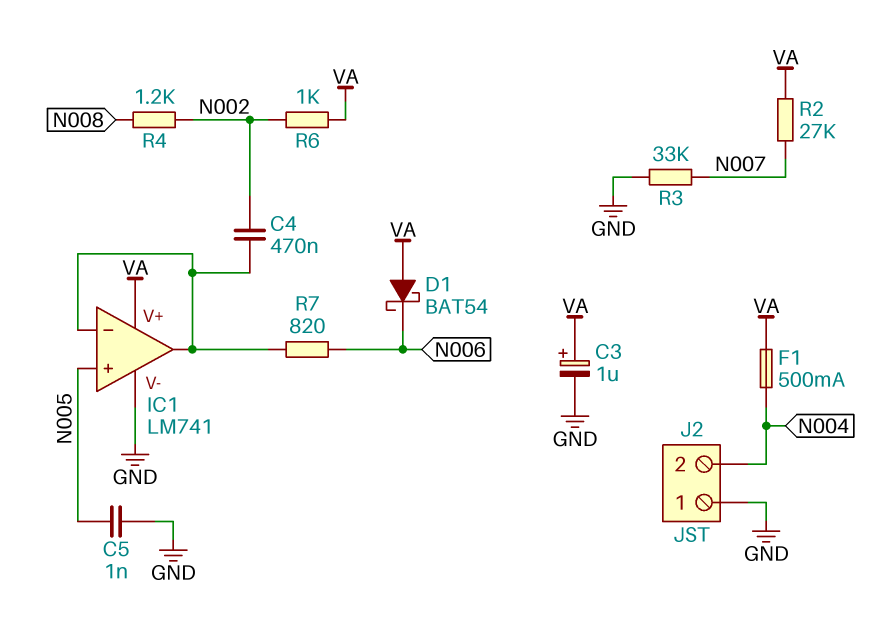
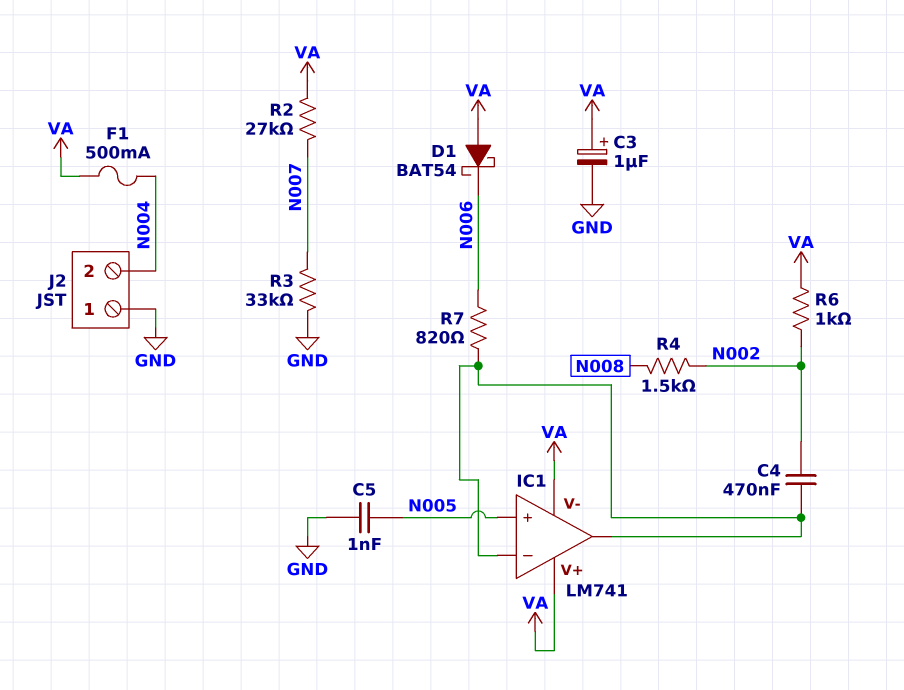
IC1 pin V-: GND -> VA
R4: 1.2k (N002, N008) -> 1.5k (N002, N008)

